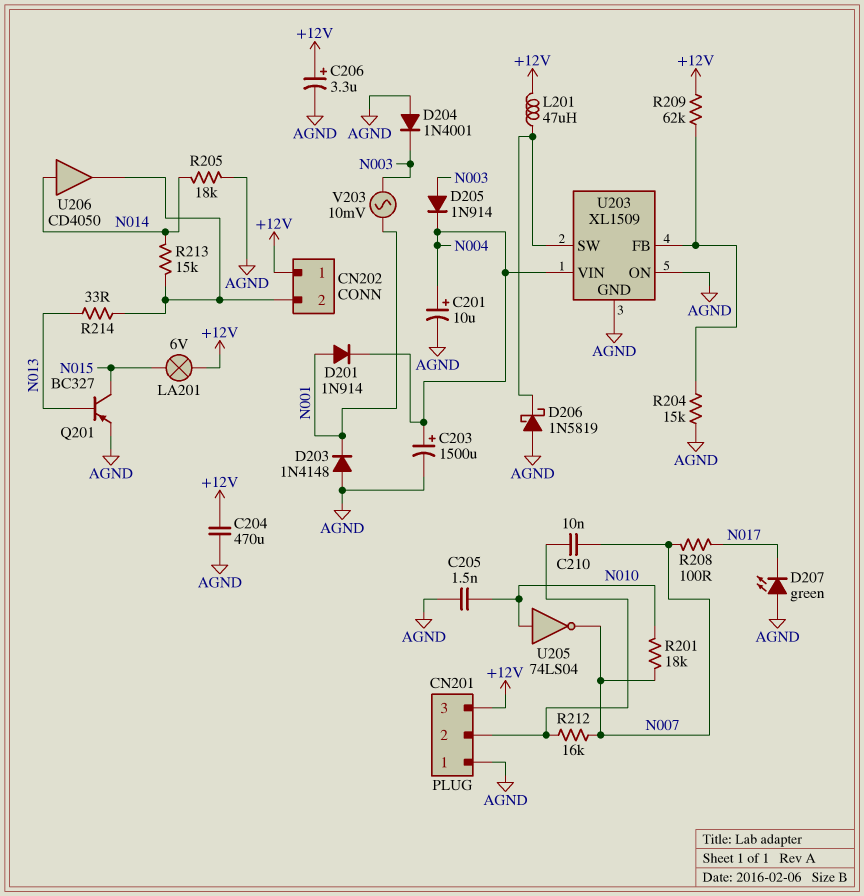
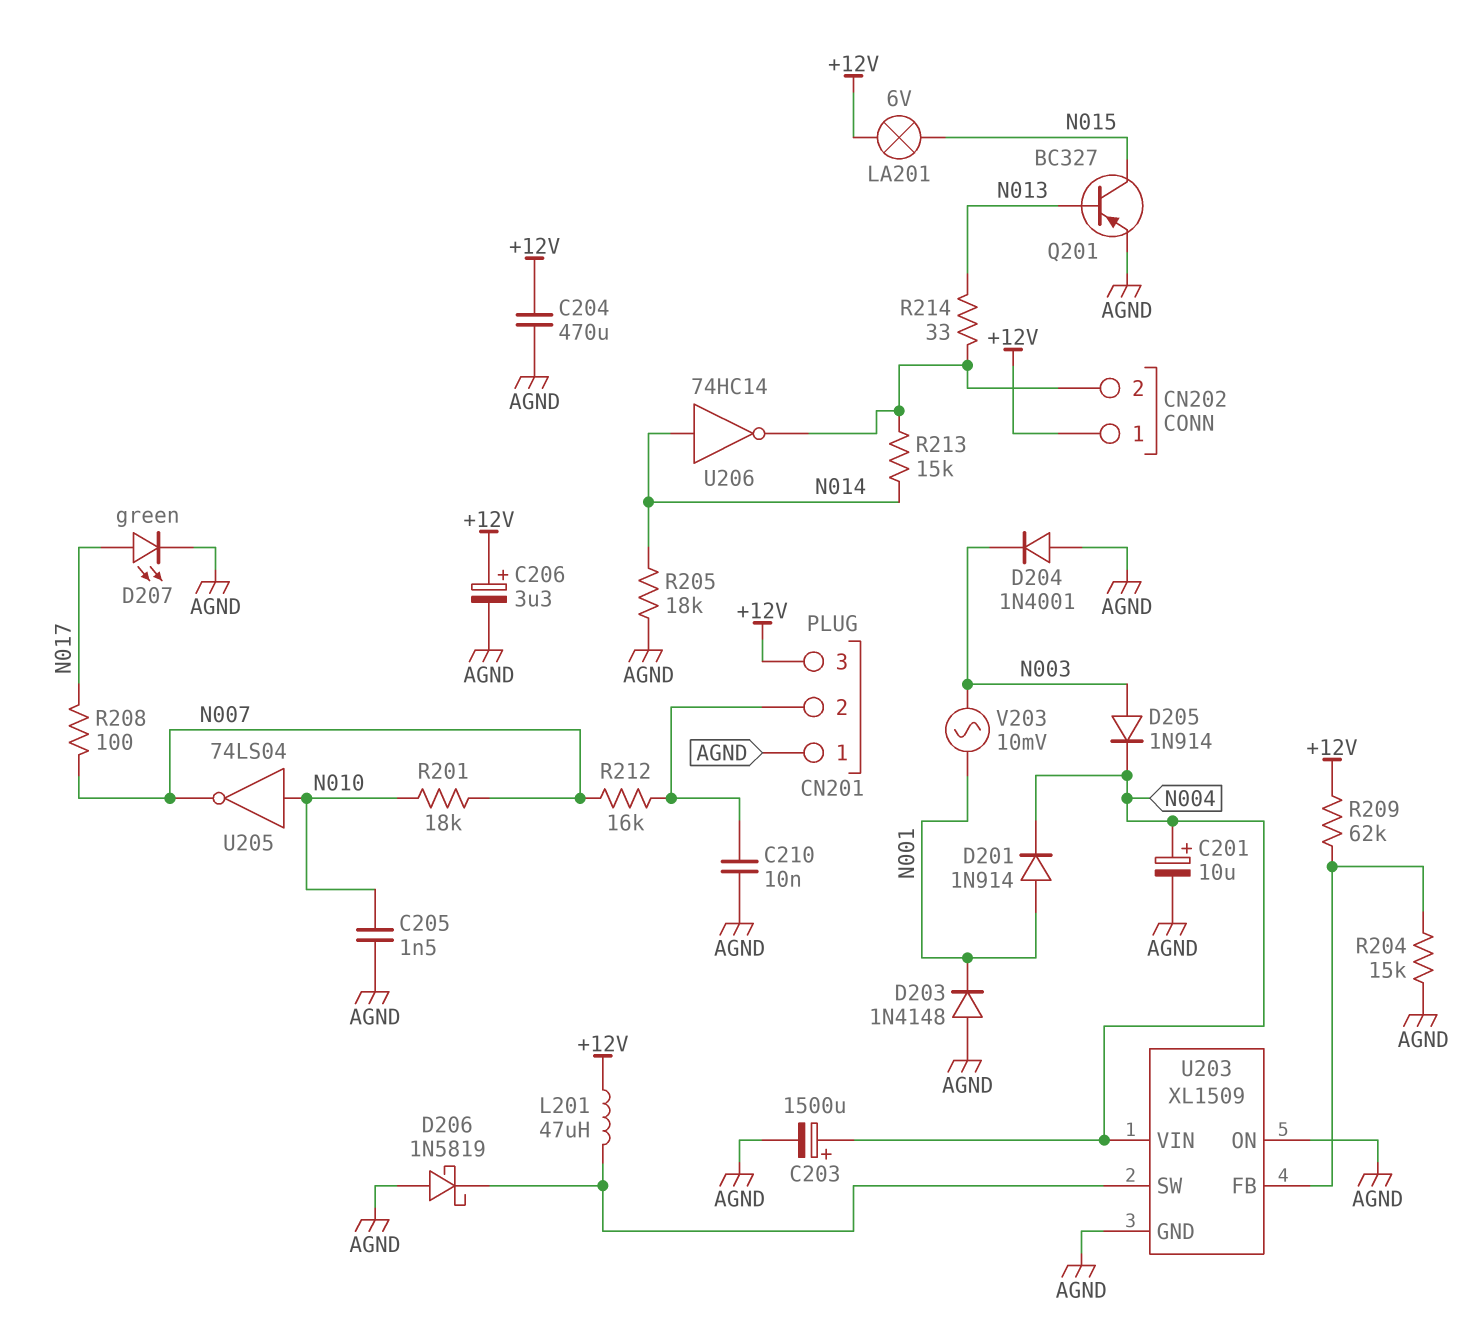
C210: 10nF (CN201/2, N007) -> 10nF (AGND, CN201/2)
D207: LED green (A AGND, K N017) -> LED green (A N017, K AGND)
U206: buffer CD4050 (in N014, out CN202/2) -> NOT 74HC14 (in N014, out CN202/2)

